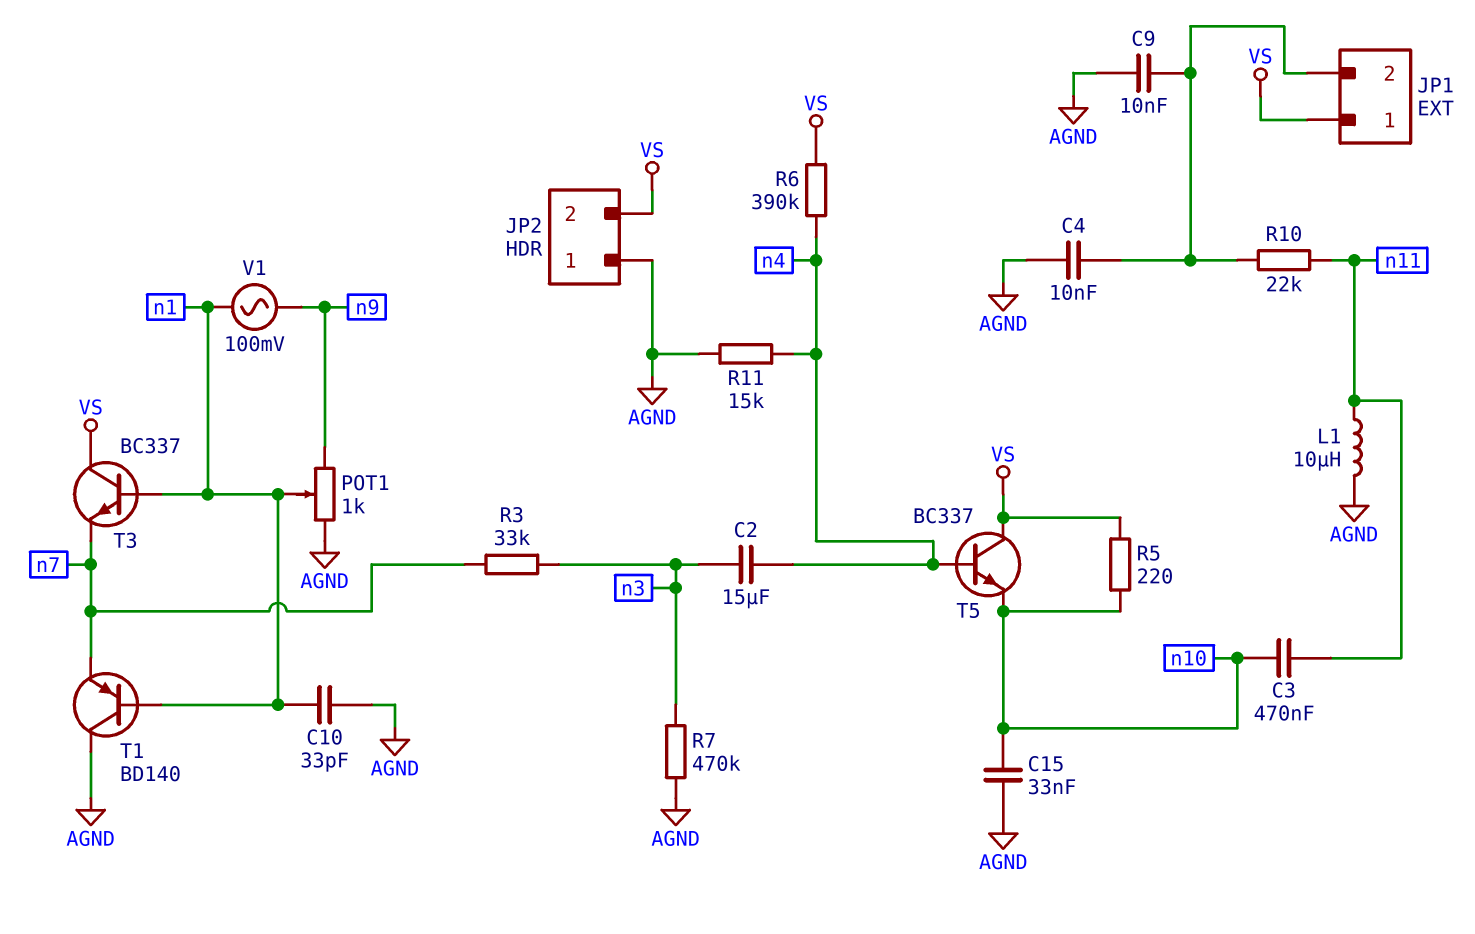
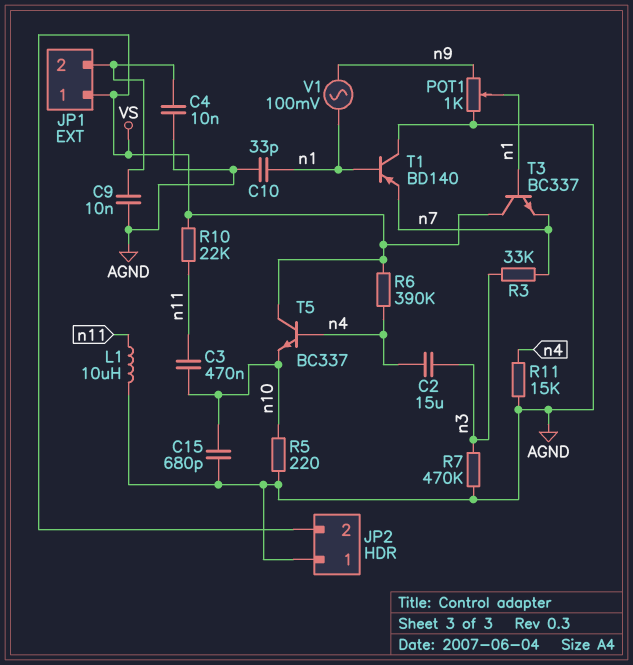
C15: 33nF (AGND, n10) -> 680pF (AGND, n10)
R5: 220 (VS, n10) -> 220 (AGND, n10)
R10: 22k (JP1/2, n11) -> 22k (VS, n11)

